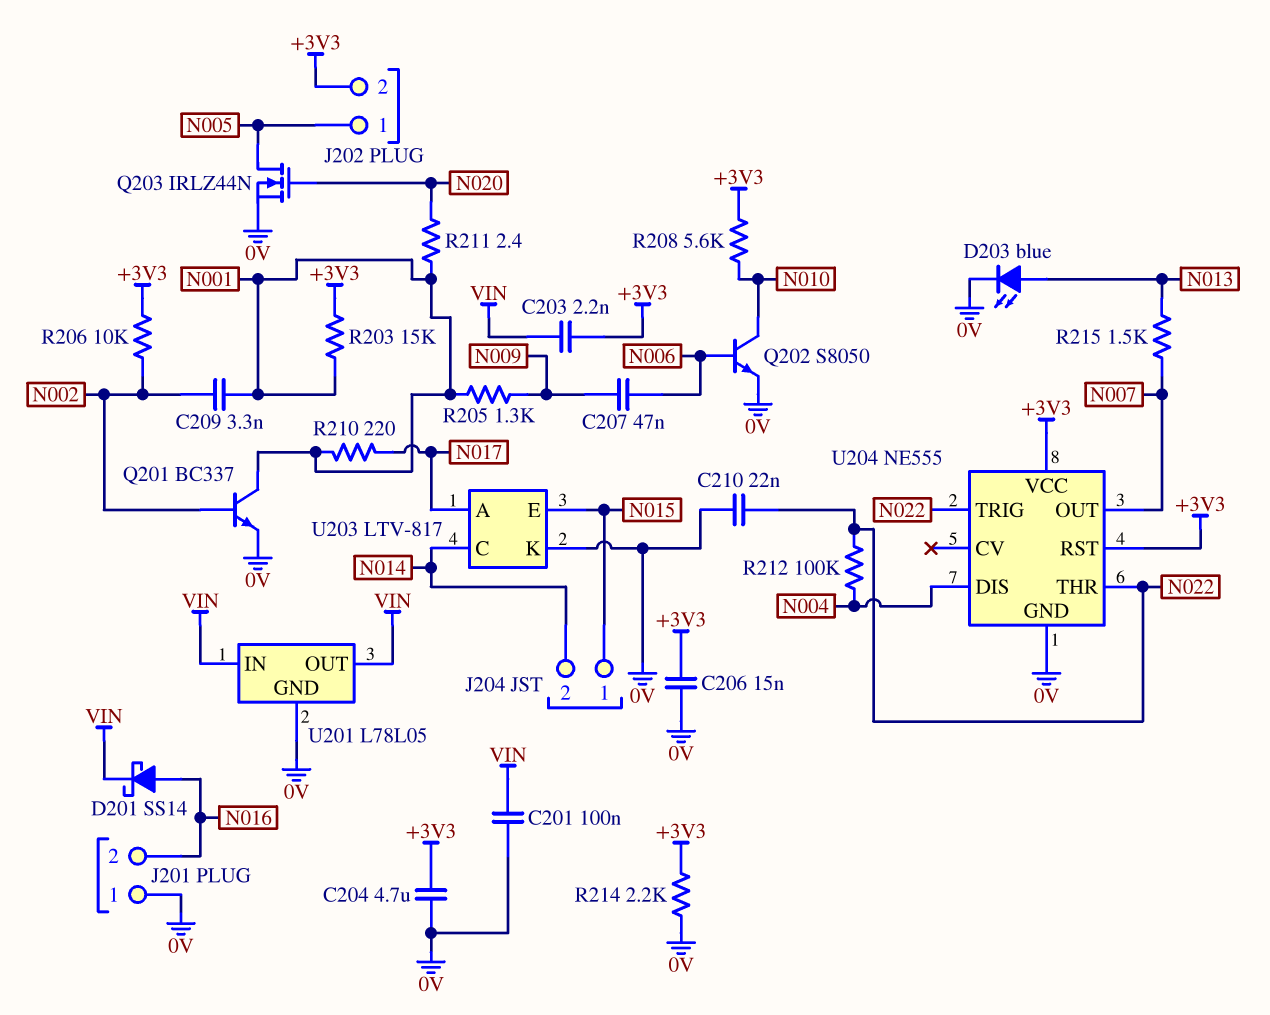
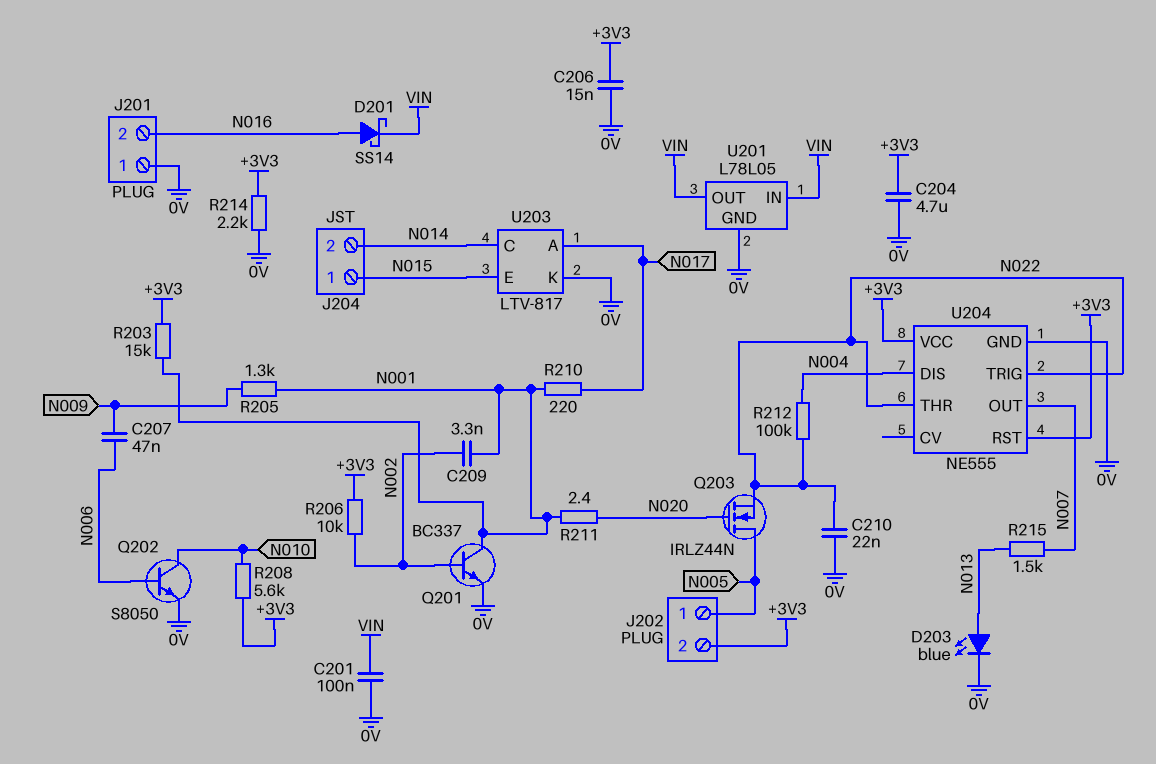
C203: 2.2nF (+3V3, VIN) -> none
Q203: NMOS IRLZ44N (G N020, D N005, S 0V) -> NMOS IRLZ44N (G N020, D N005, S N022)

